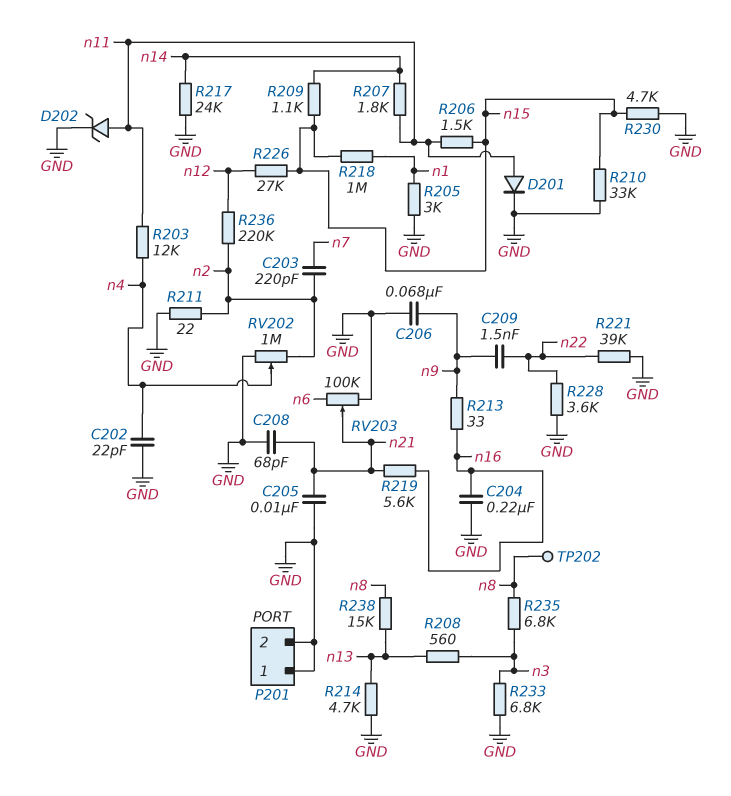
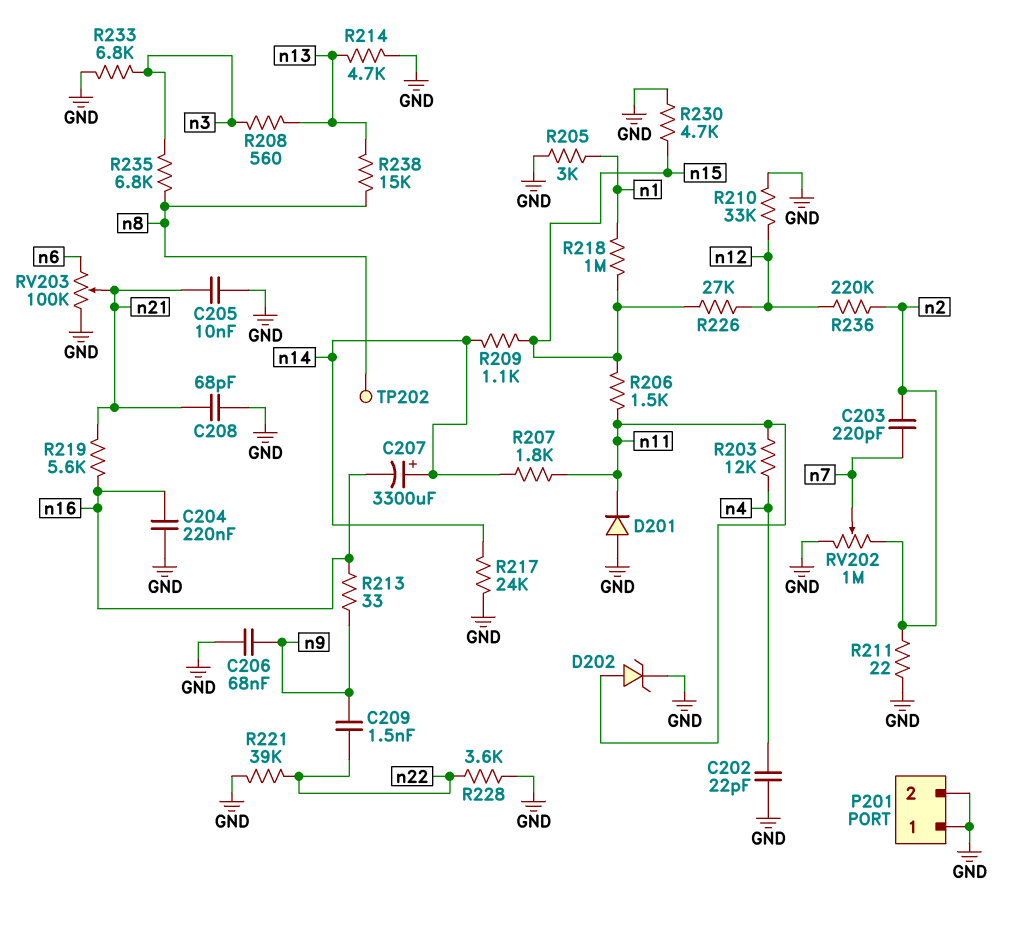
C207: none -> 3300uF (plus n14, minus n16)
D201: diode (A n11, K GND) -> diode (A GND, K n11)
R210: 33k (GND, n15) -> 33k (GND, n12)
RV202: 1M (GND, n2, wiper n4) -> 1M (GND, n2, wiper n7)

